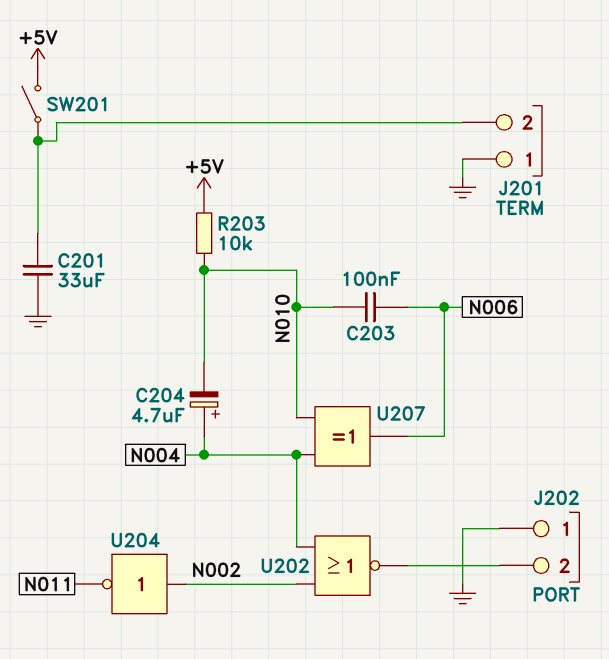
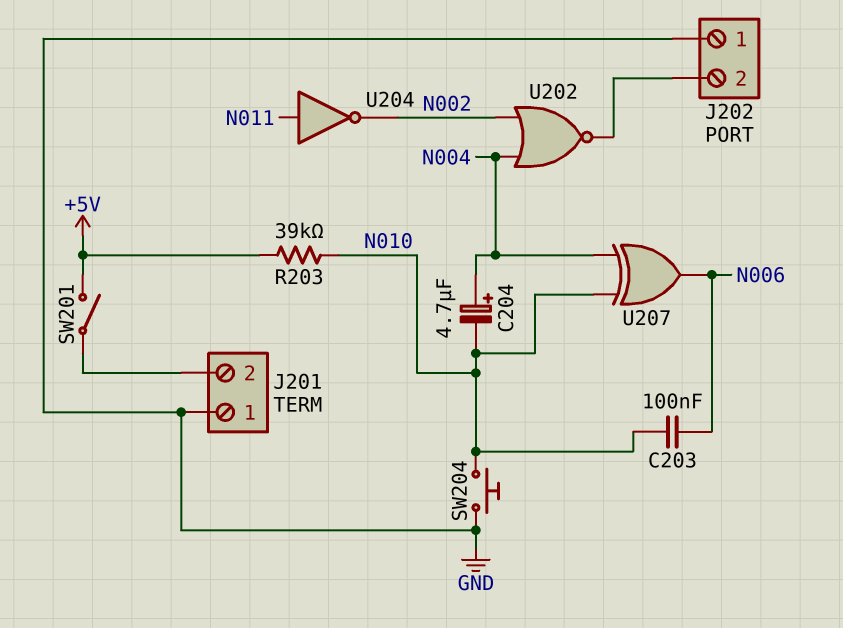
C201: 33uF (GND, J201/2) -> none
R203: 10k (+5V, N010) -> 39k (+5V, N010)
SW204: none -> button (GND, N010)
U204: NOT (in N002, out N011) -> NOT (in N011, out N002)

